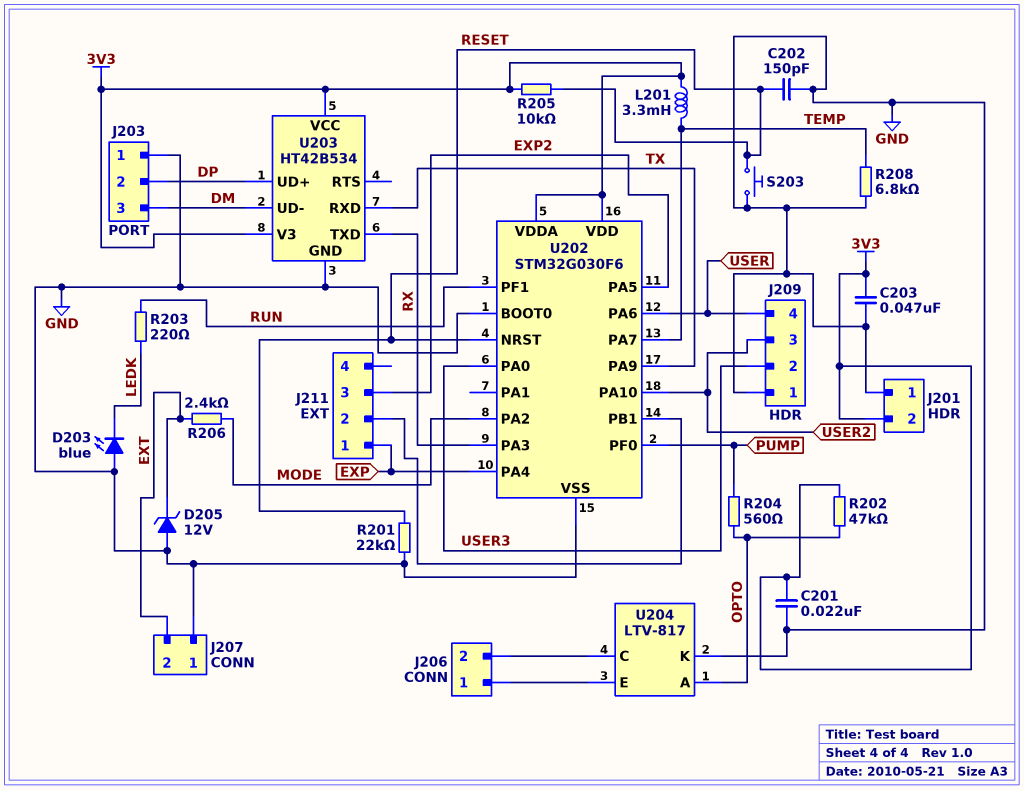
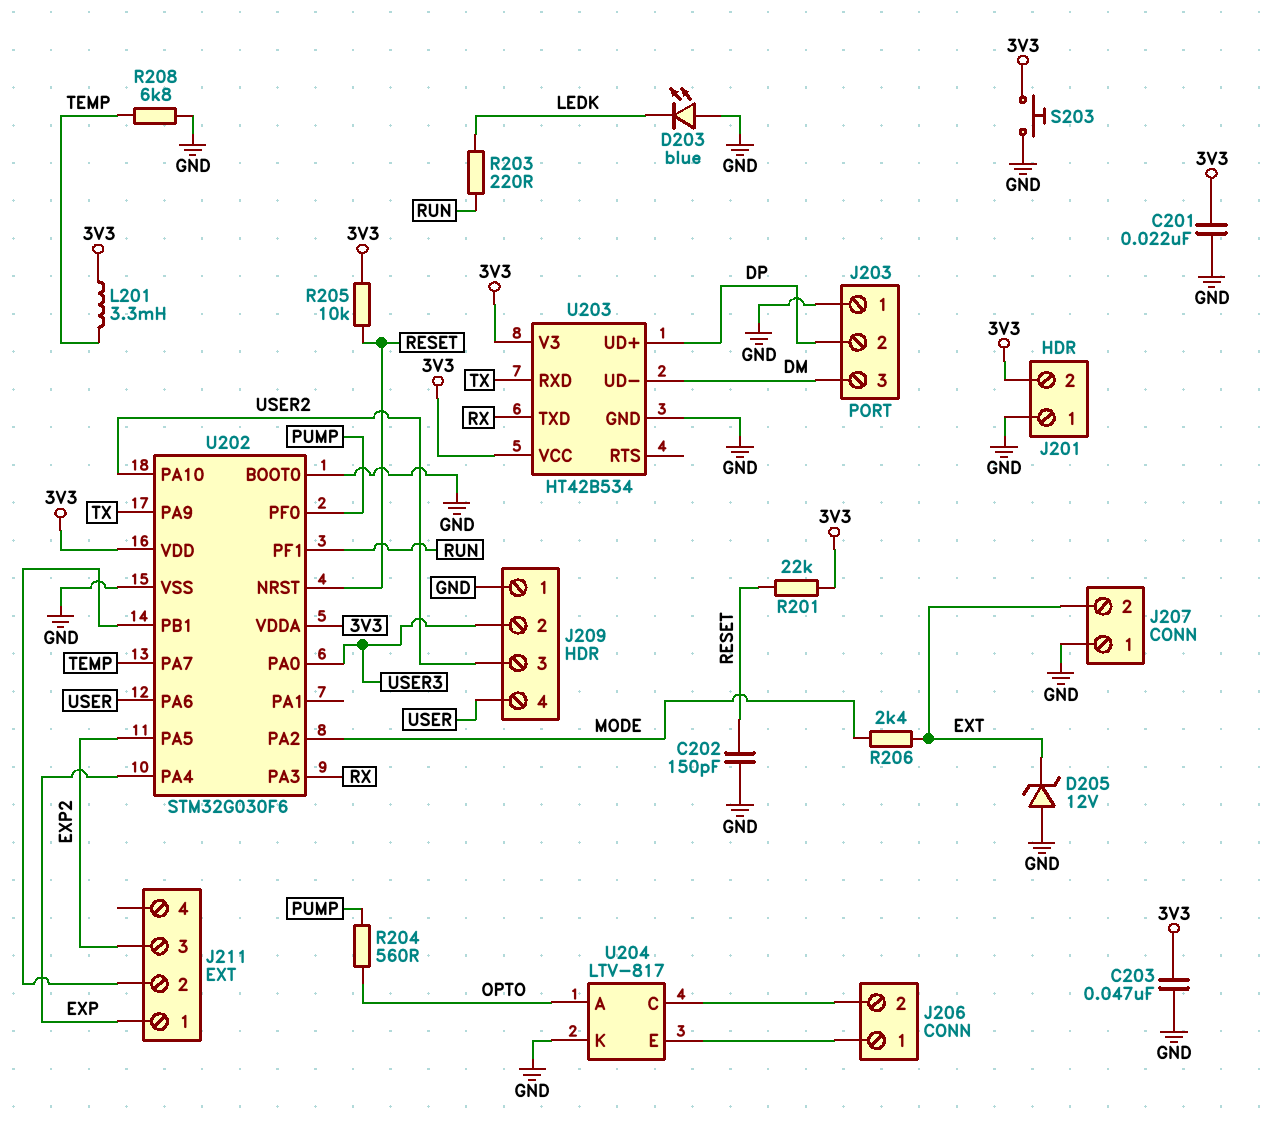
R201: 22k (GND, RESET) -> 22k (3V3, RESET)
R202: 47k (3V3, OPTO) -> none
S203: button (GND, RESET) -> button (3V3, GND)

